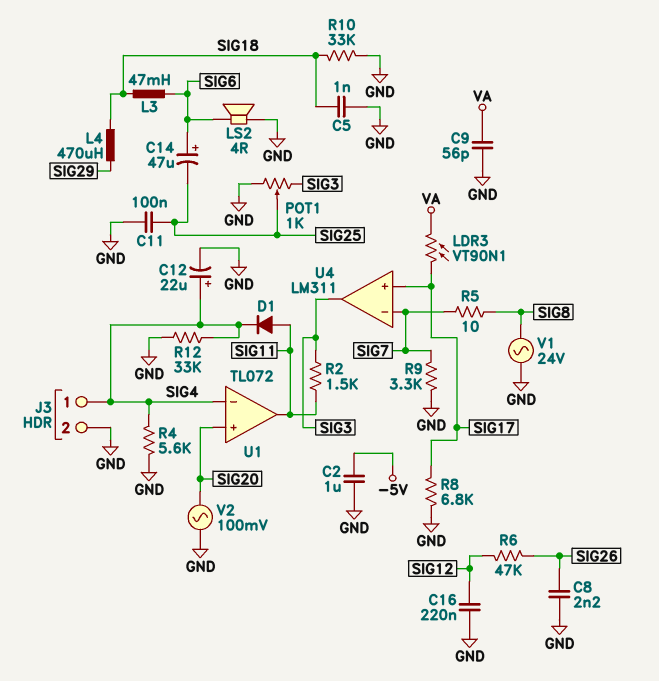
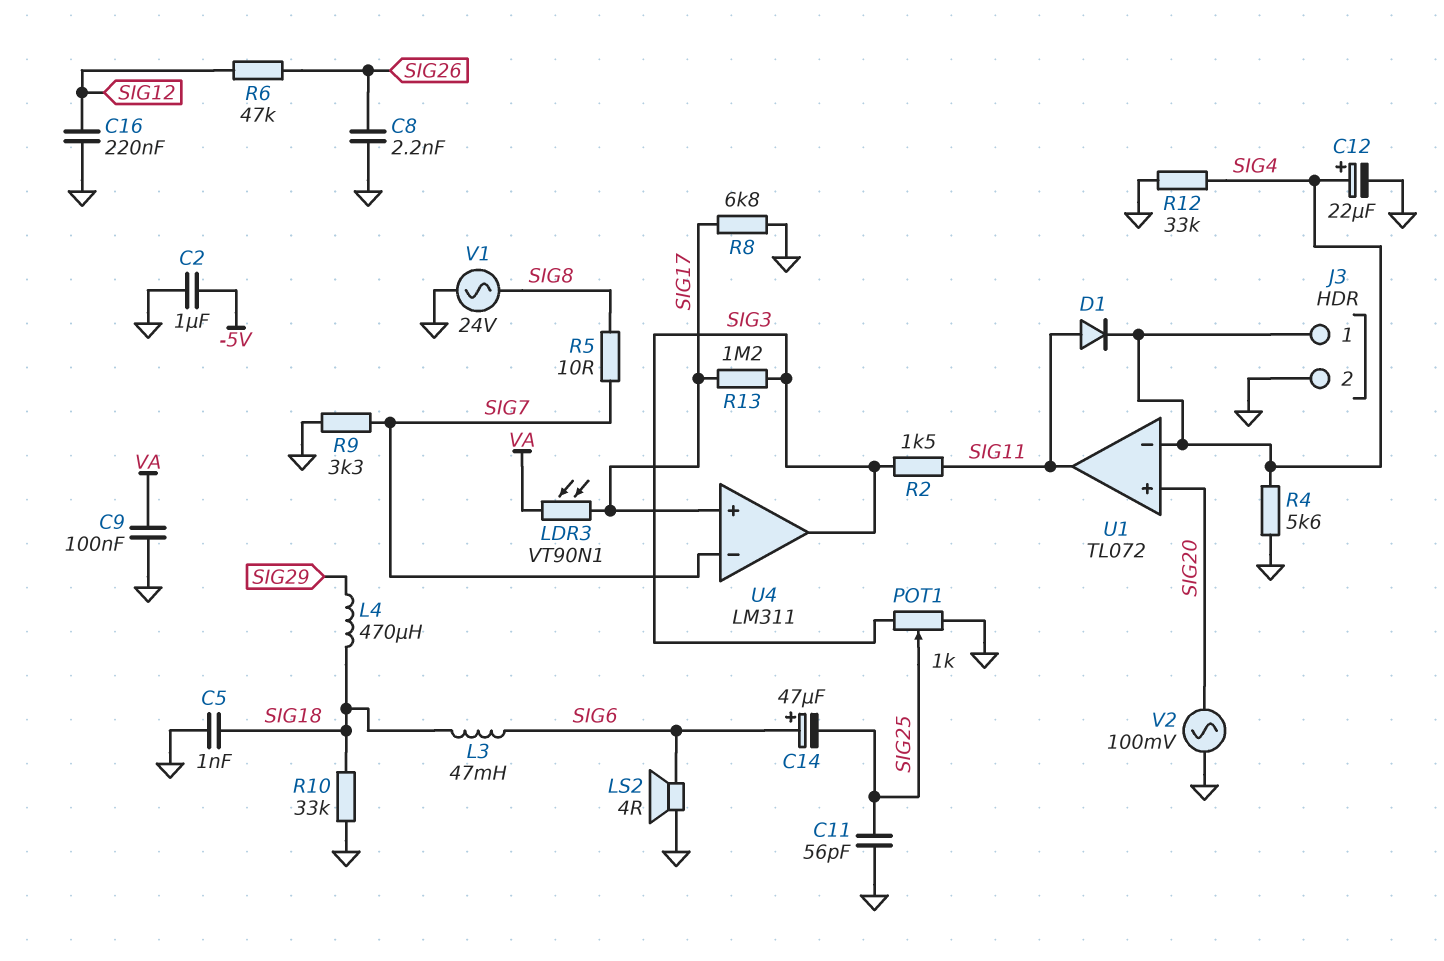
C9: 56pF (GND, VA) -> 100nF (GND, VA)
C11: 100nF (GND, SIG25) -> 56pF (GND, SIG25)
R13: none -> 1.2M (SIG3, SIG17)

